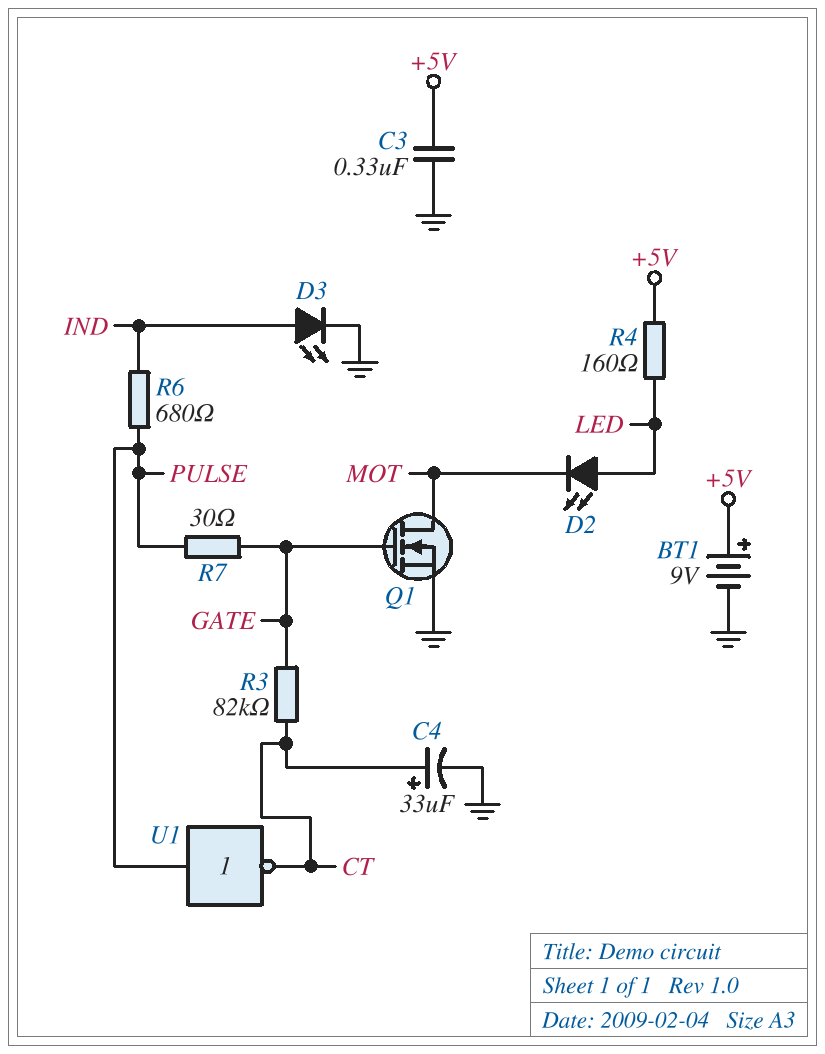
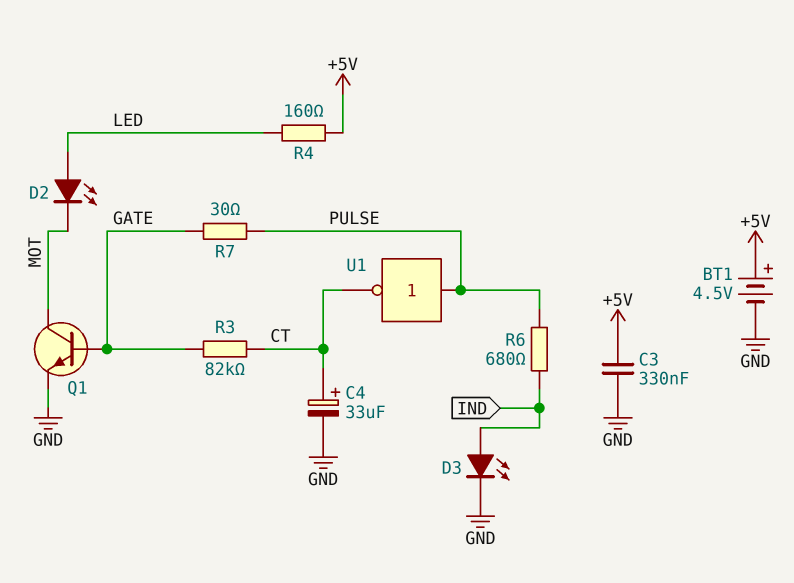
BT1: 9V (plus +5V, minus GND) -> 4.5V (plus +5V, minus GND)
Q1: NMOS (G GATE, D MOT, S GND) -> NPN (B GATE, C MOT, E GND)

